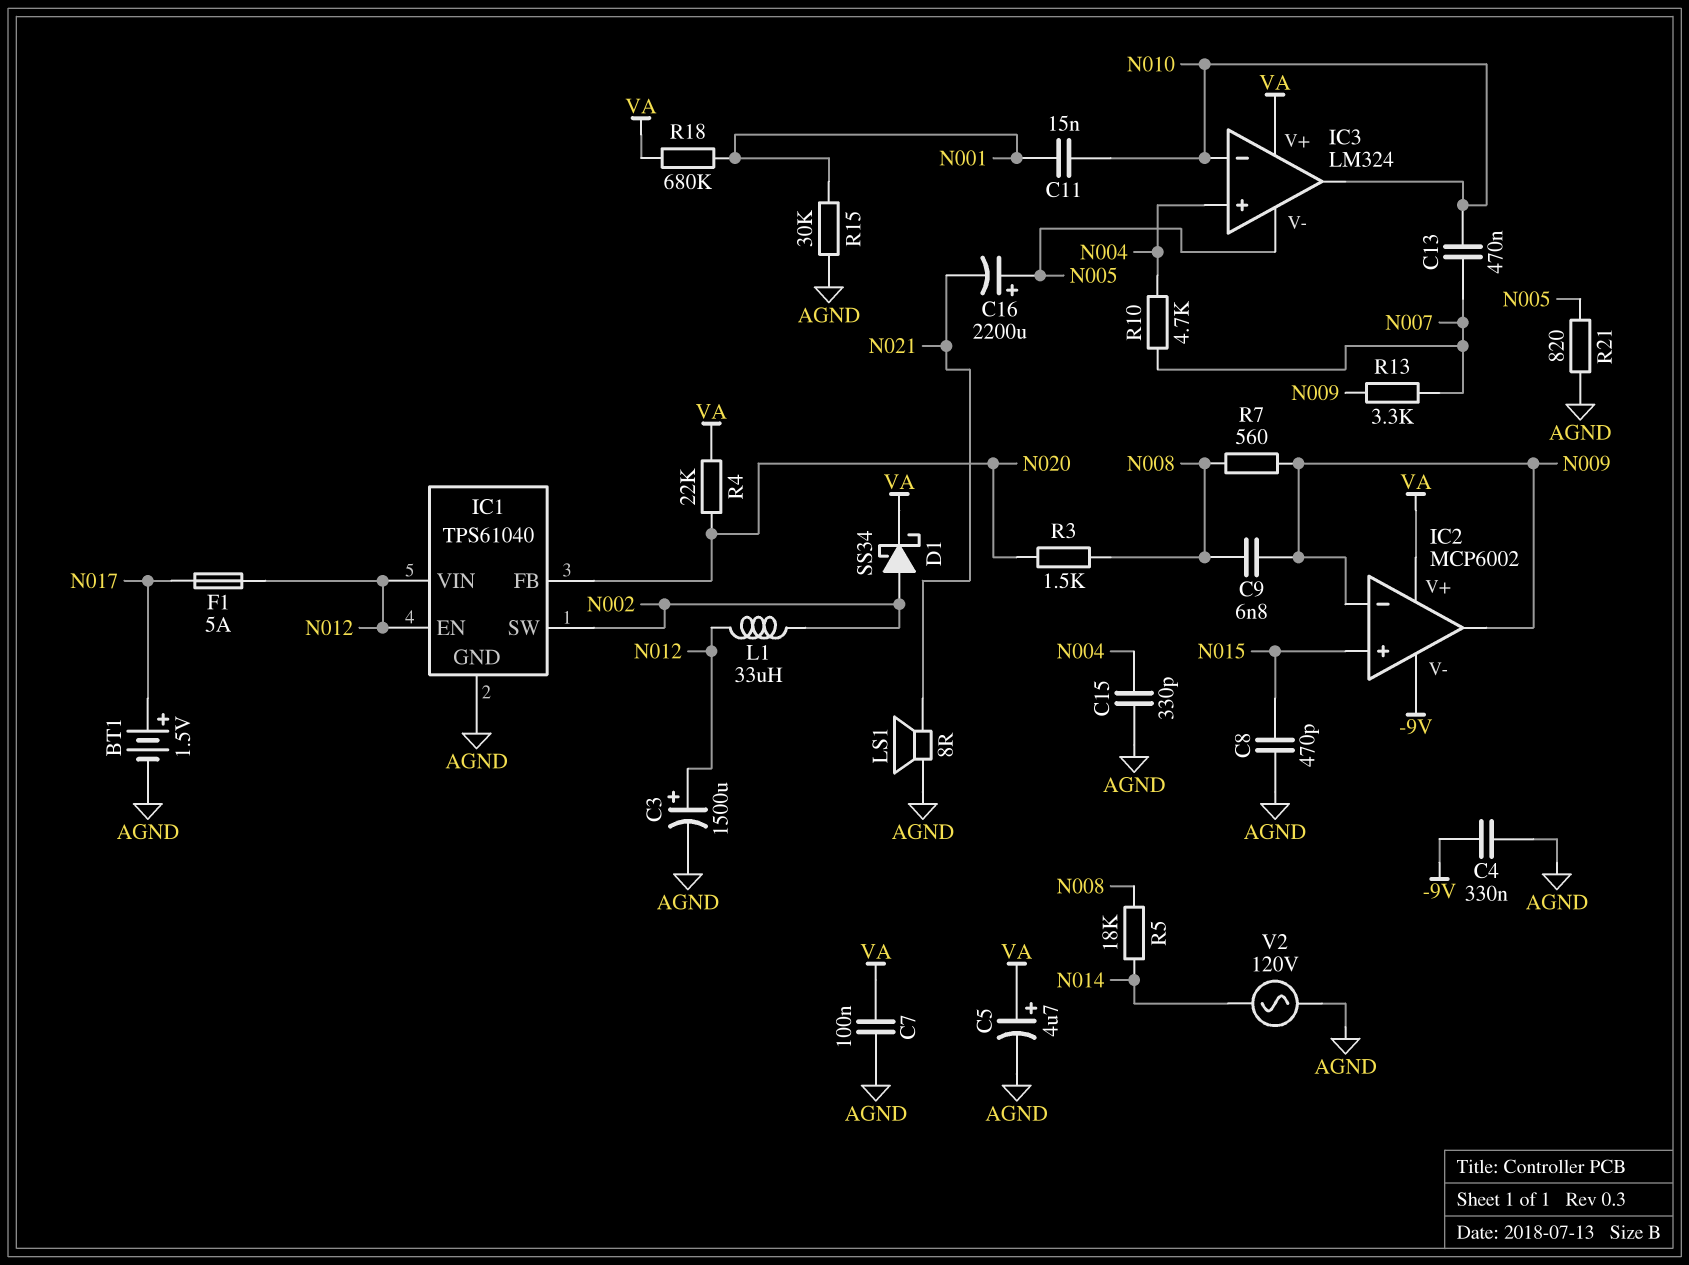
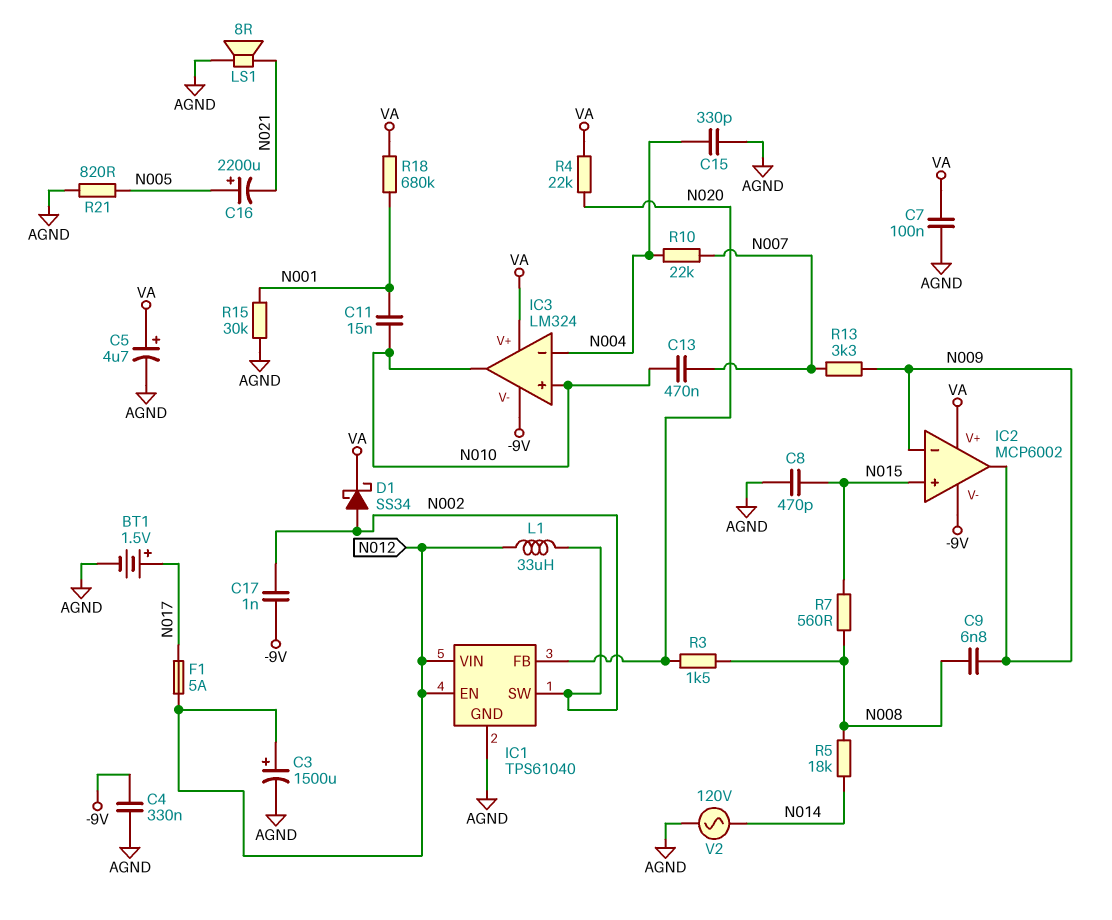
C17: none -> 1nF (-9V, N002)
IC3 pin V-: N005 -> -9V
IC3 pin in+: N004 -> N010
IC3 pin in-: N010 -> N004
R7: 560 (N008, N009) -> 560 (N008, N015)
R10: 4.7k (N004, N007) -> 22k (N004, N007)

